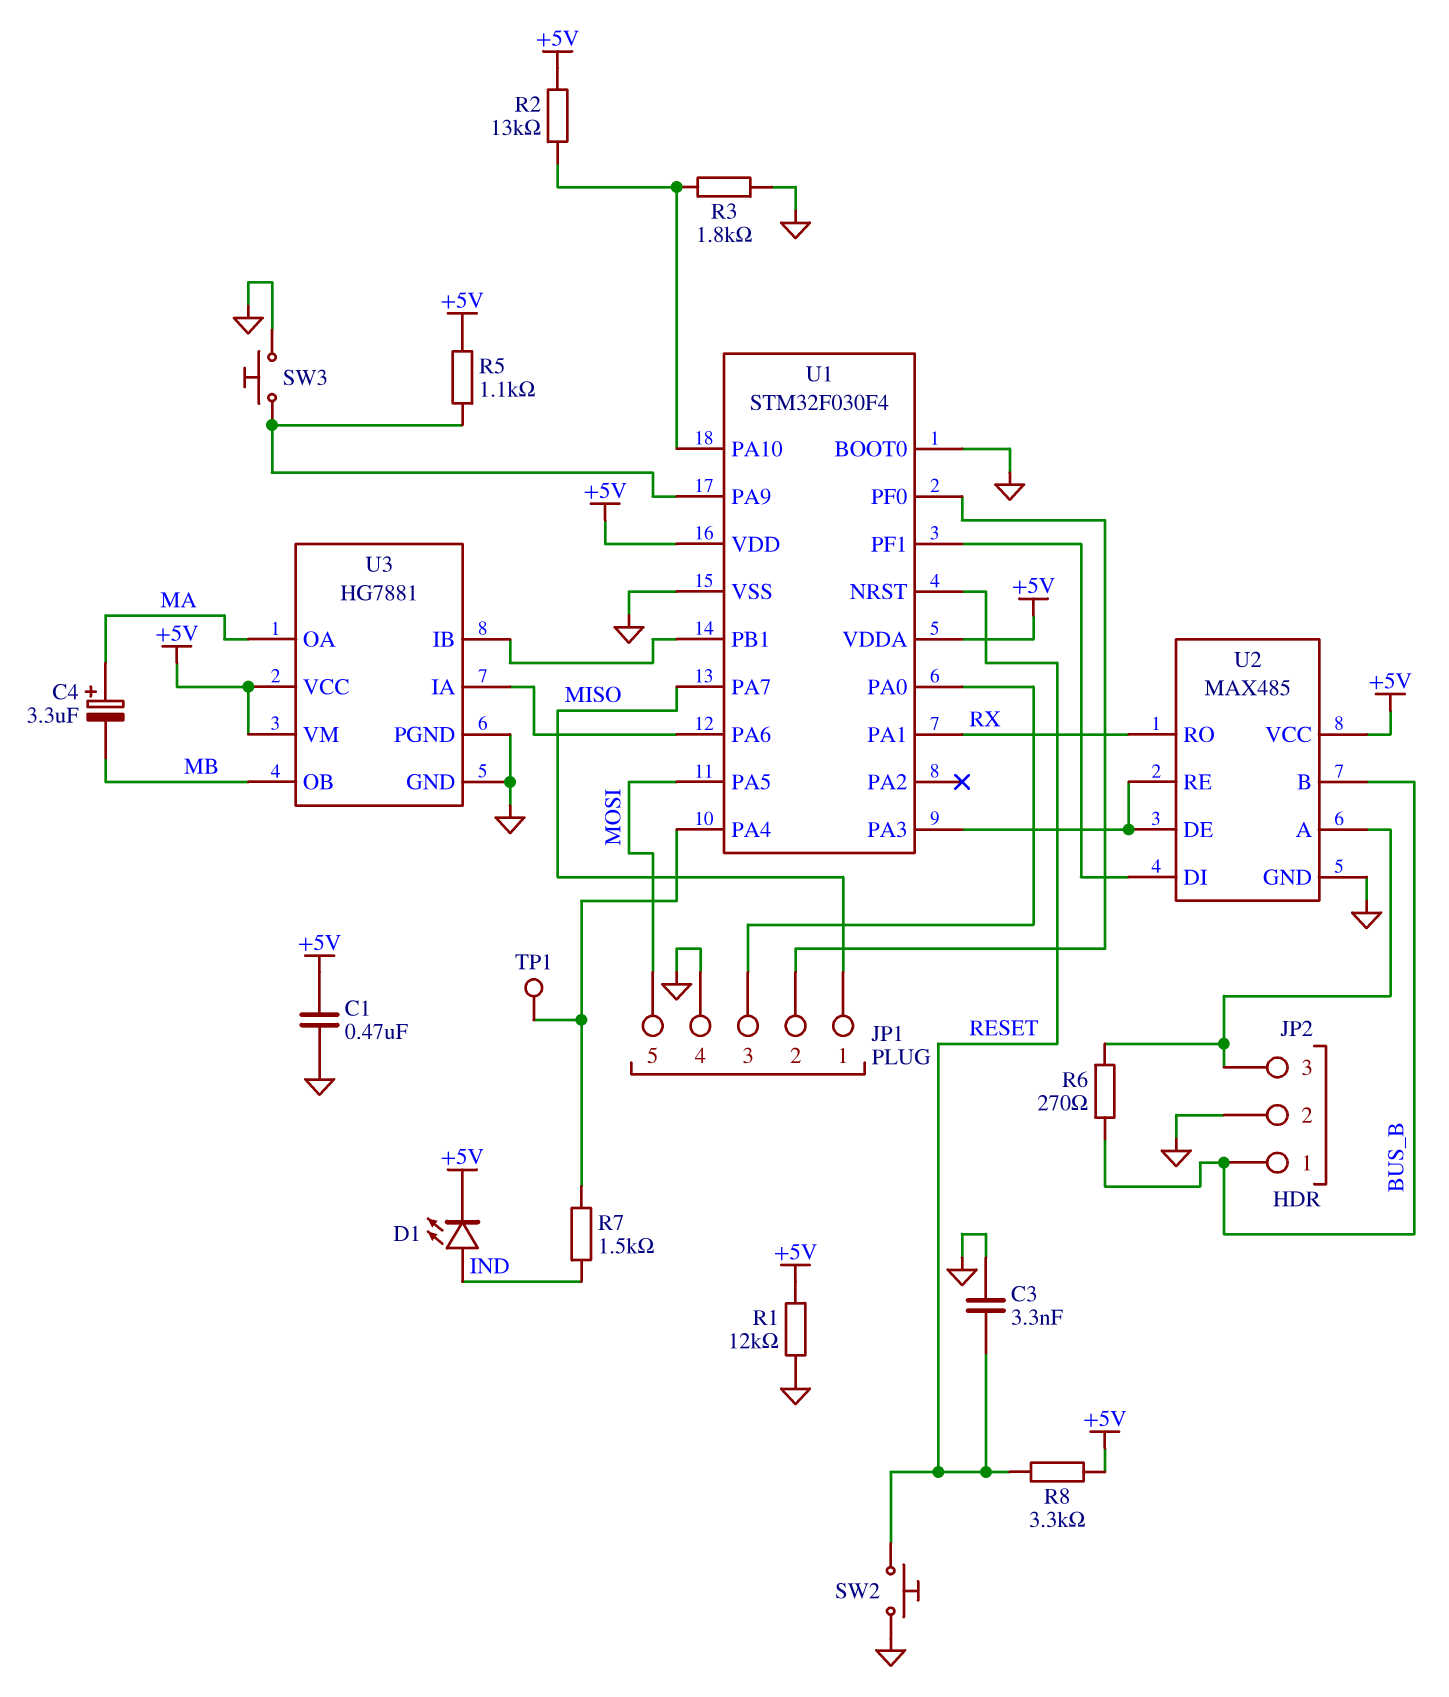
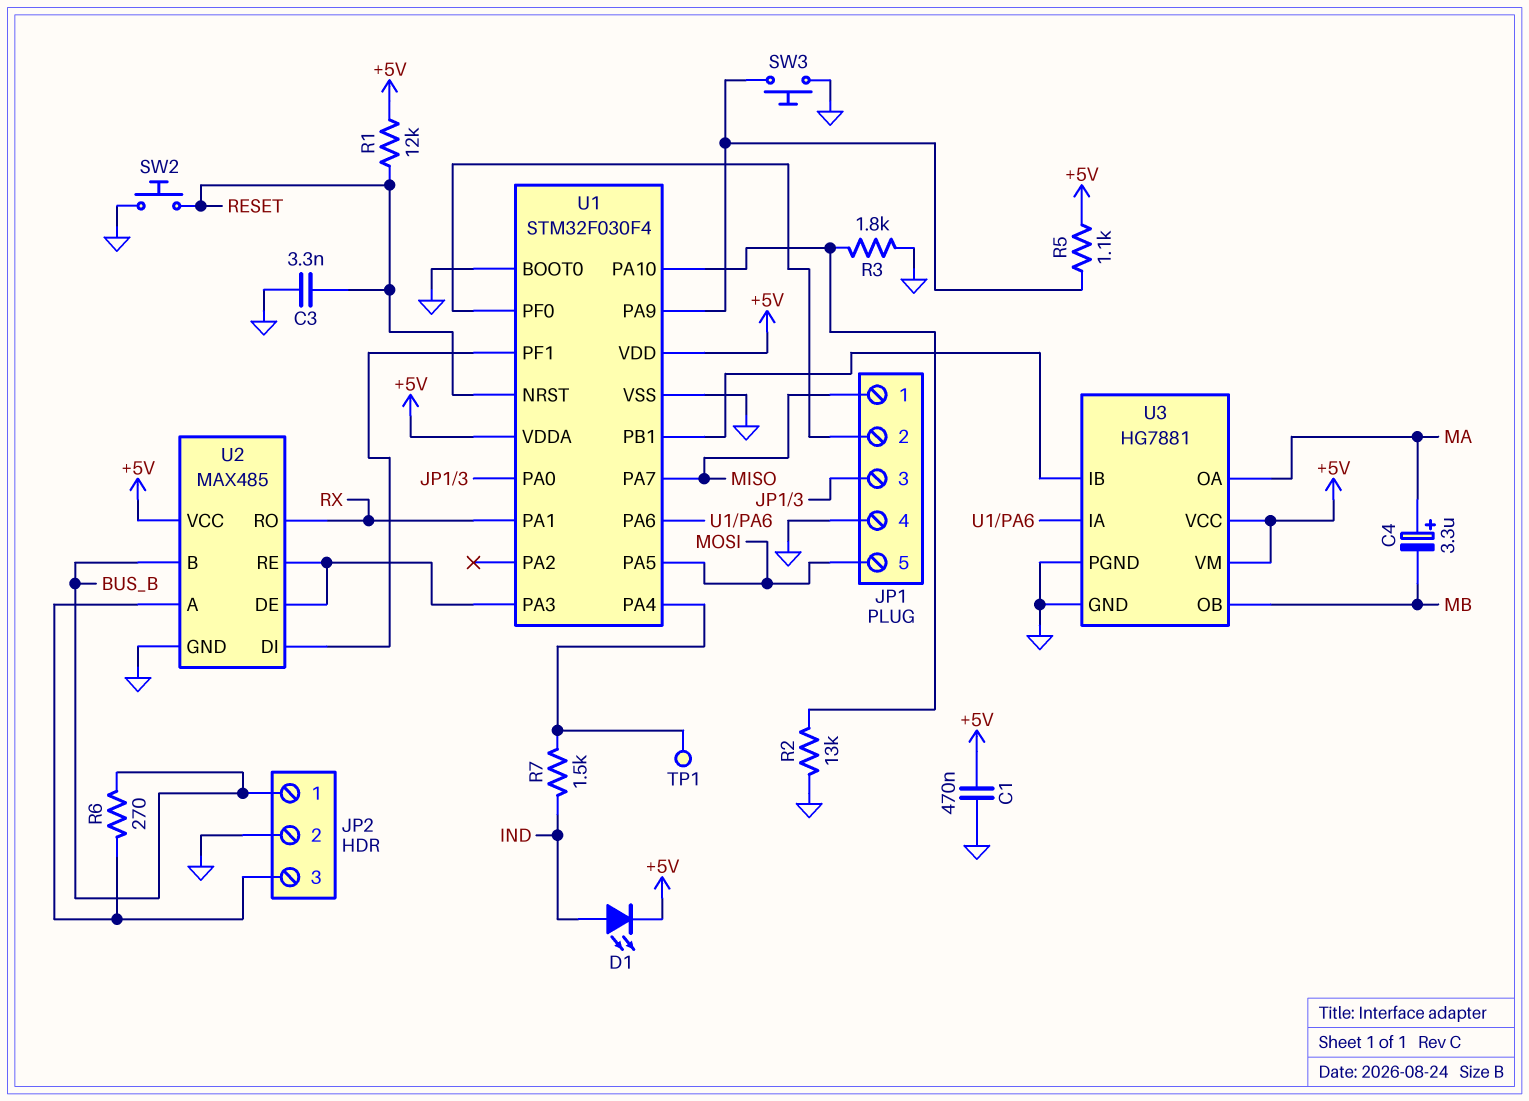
R1: 12k (+5V, GND) -> 12k (+5V, RESET)
R2: 13k (+5V, U1/PA10) -> 13k (GND, U1/PA10)
R8: 3.3k (+5V, RESET) -> none

